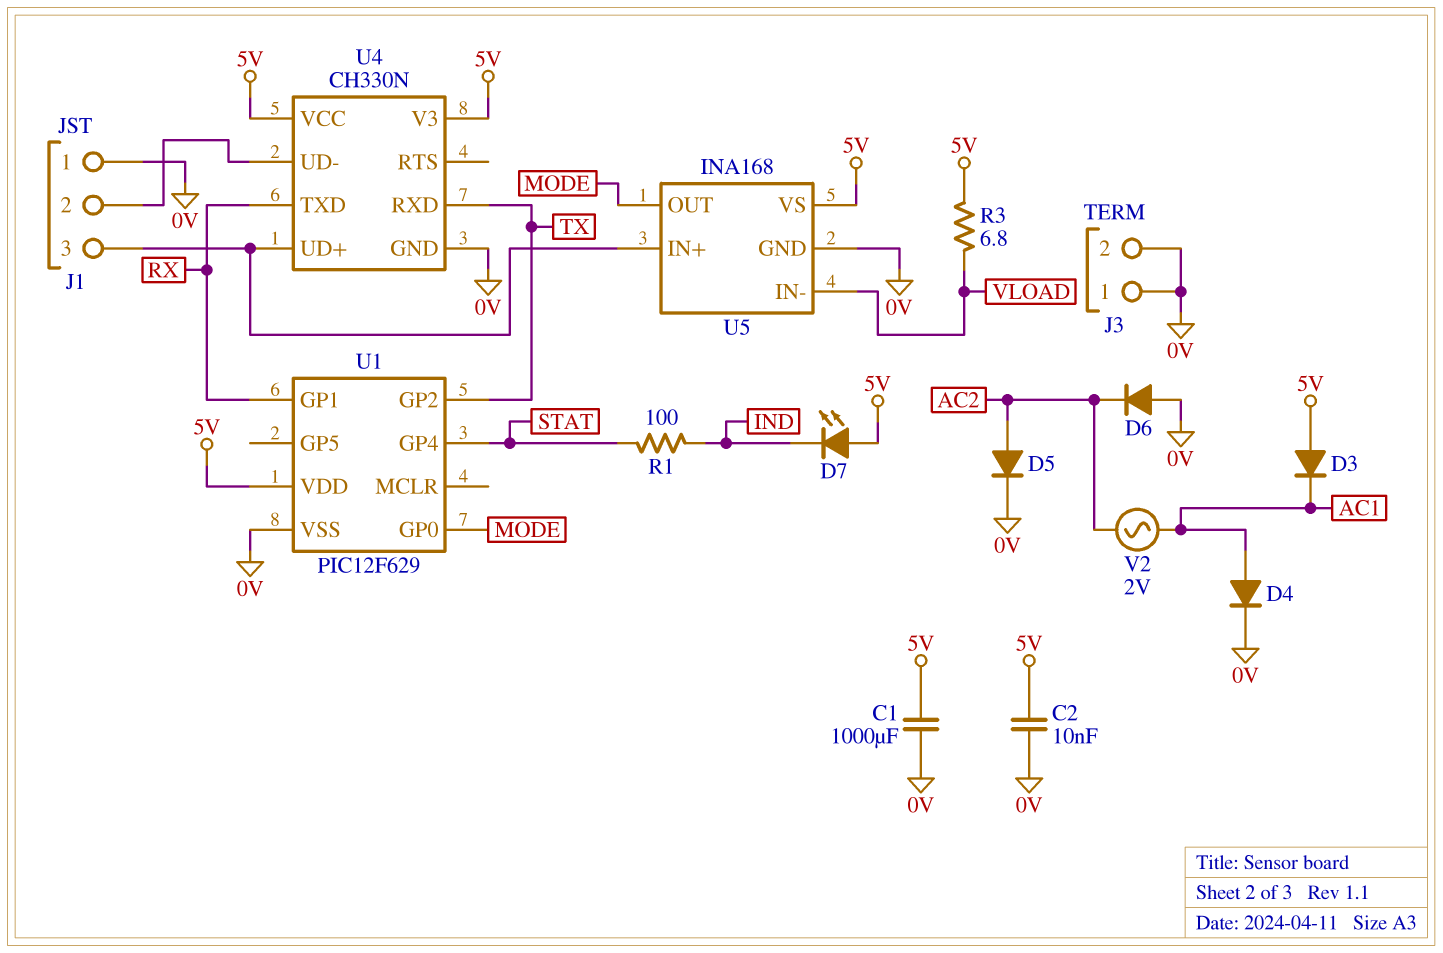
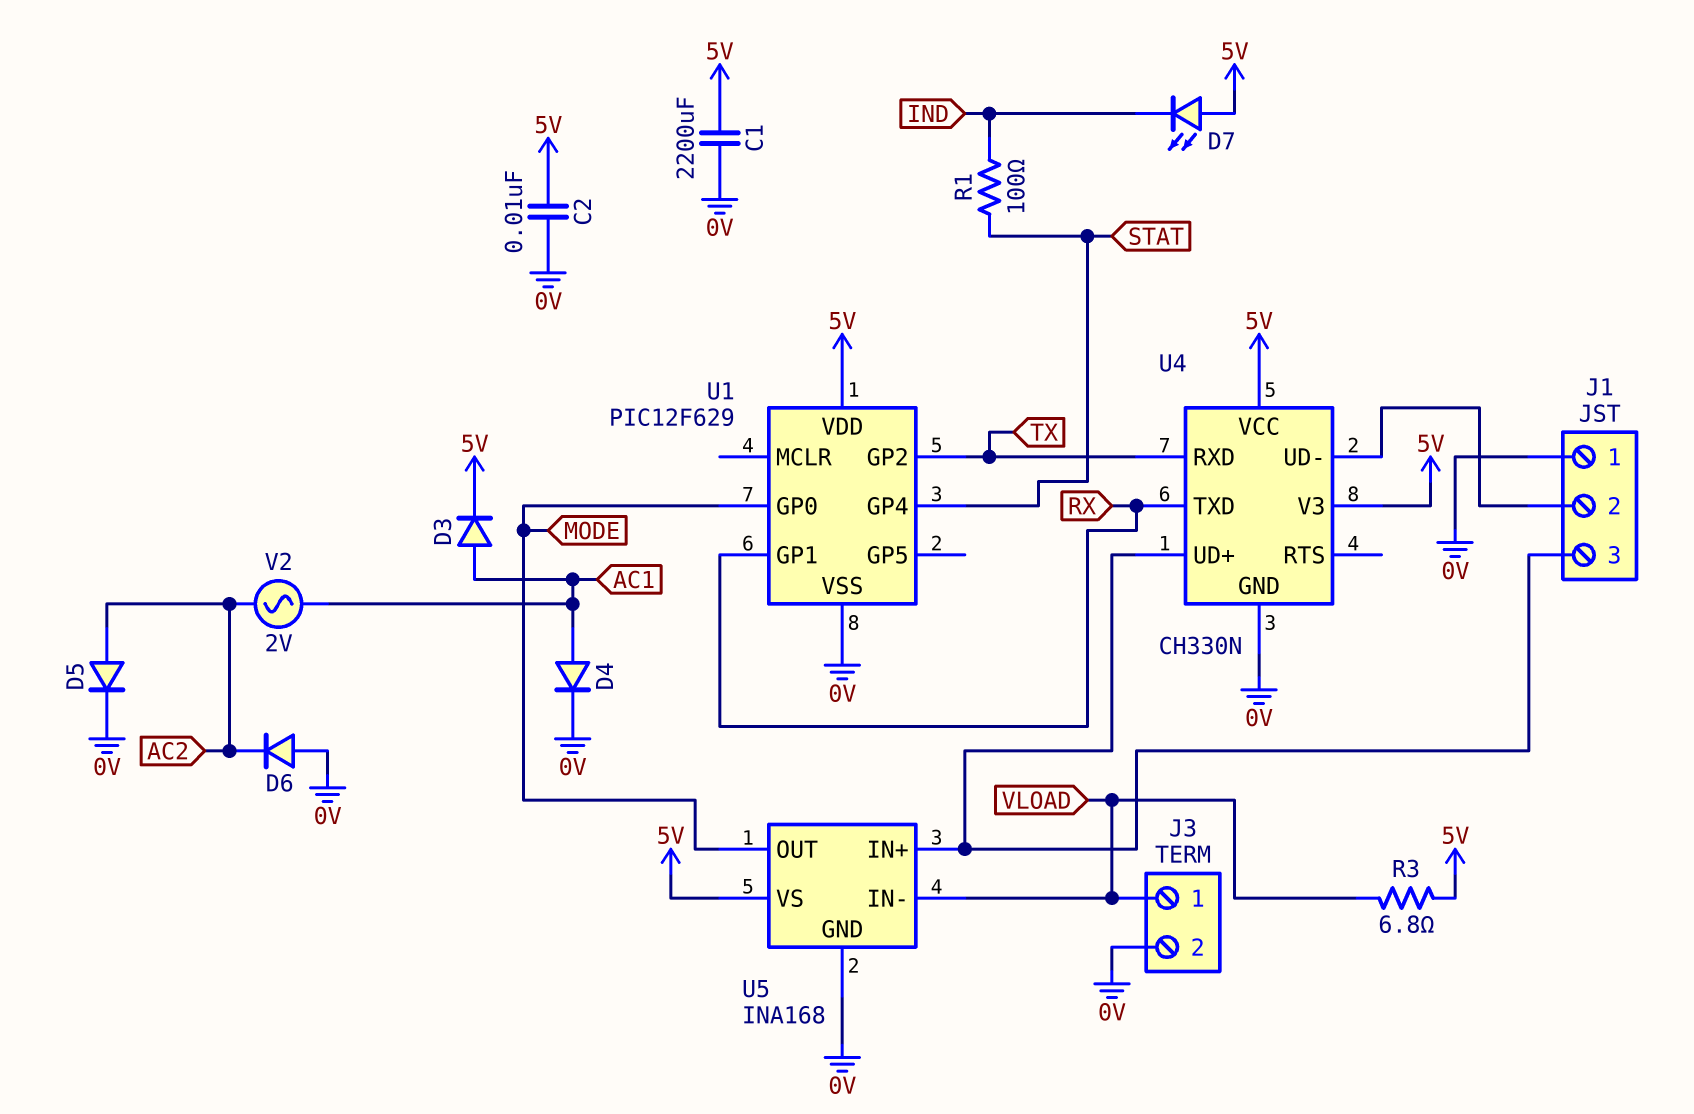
C1: 1000uF (0V, 5V) -> 2200uF (0V, 5V)
D3: diode (A 5V, K AC1) -> diode (A AC1, K 5V)
J3 pin 1: 0V -> VLOAD

